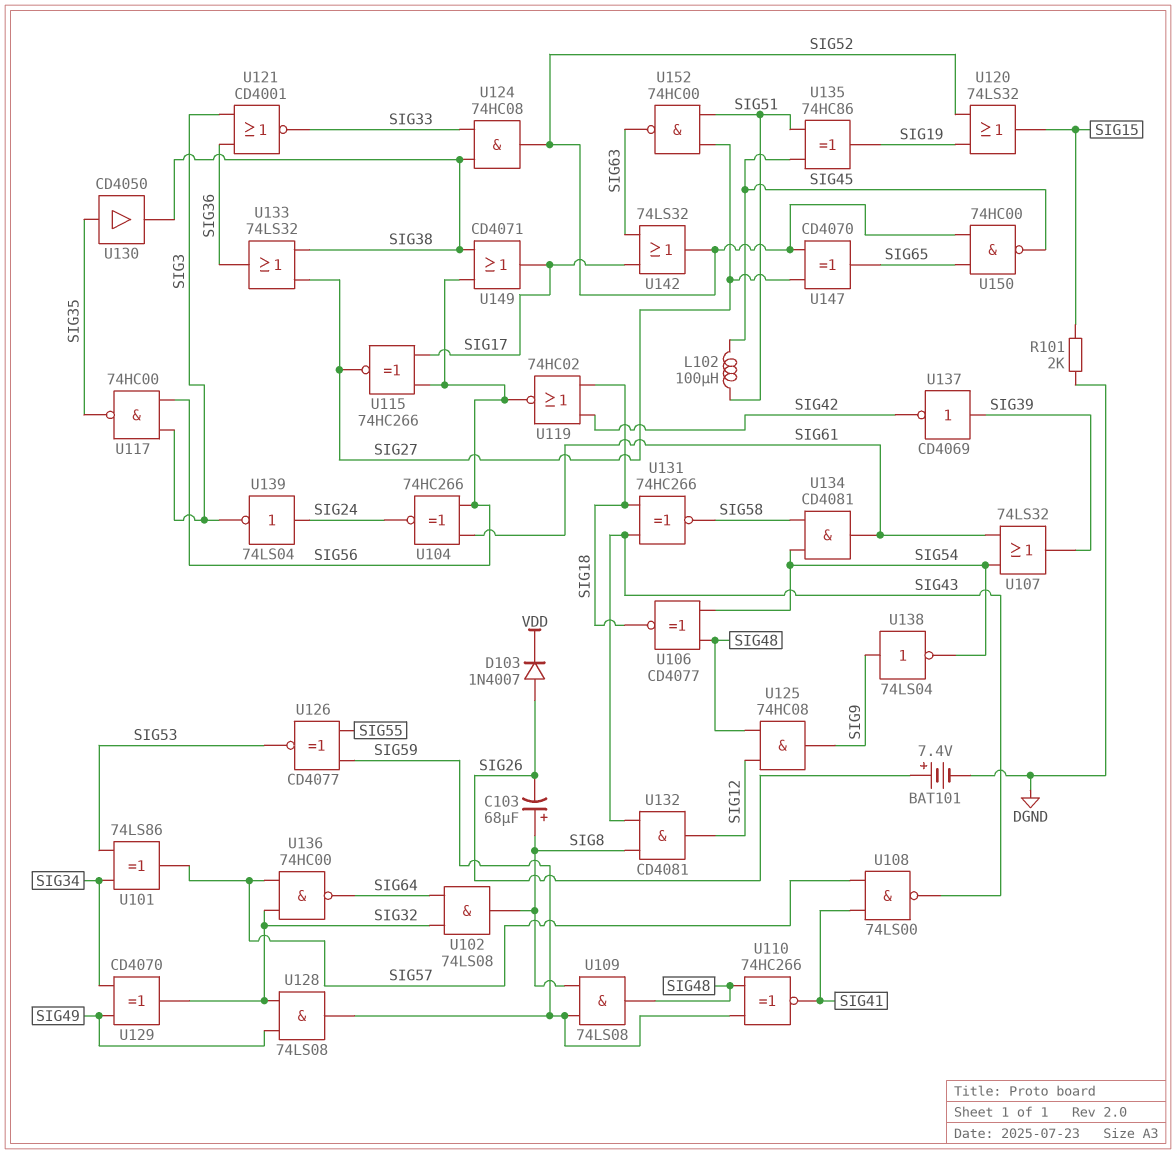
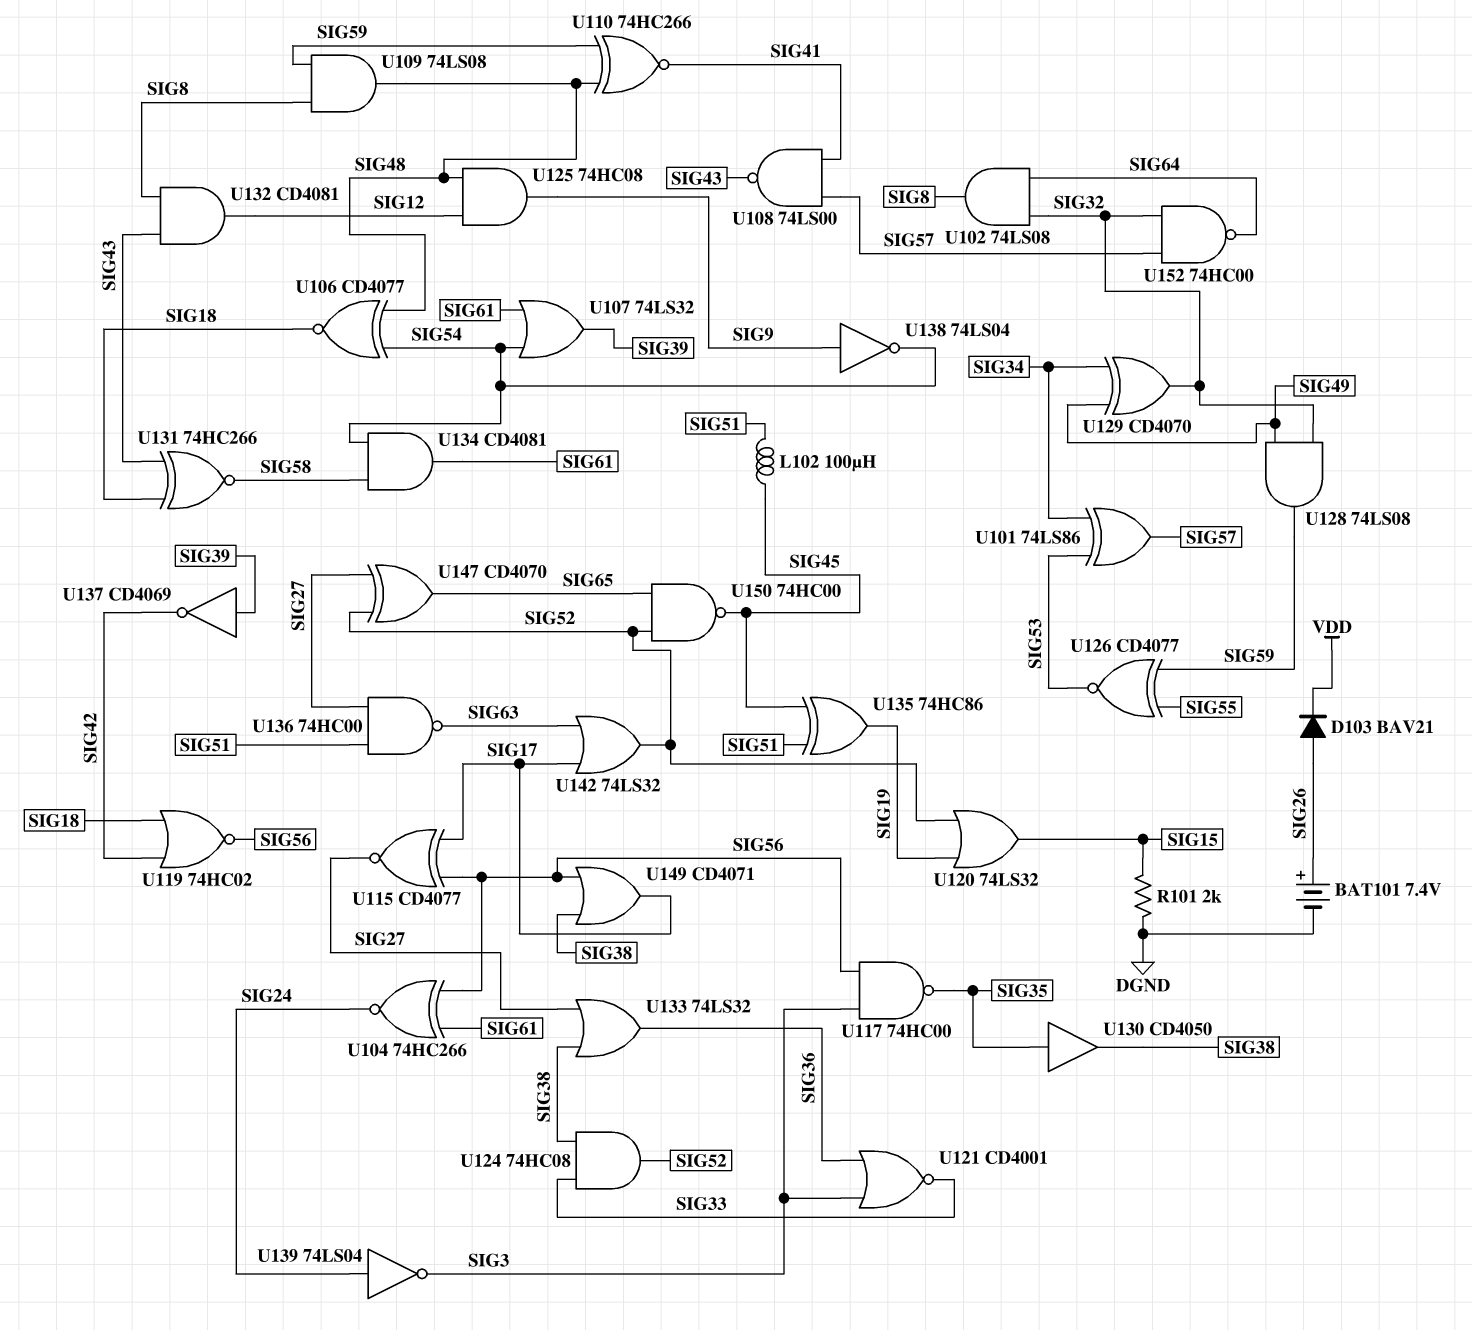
C103: 68uF (plus SIG8, minus SIG26) -> none
D103: diode 1N4007 (A SIG26, K VDD) -> diode BAV21 (A SIG26, K VDD)
U115: XNOR 74HC266 (in SIG17, in SIG56, out SIG27) -> XNOR CD4077 (in SIG17, in SIG56, out SIG27)
U136: NAND 74HC00 (in SIG32, in SIG57, out SIG64) -> NAND 74HC00 (in SIG27, in SIG51, out SIG63)
U152: NAND 74HC00 (in SIG27, in SIG51, out SIG63) -> NAND 74HC00 (in SIG32, in SIG57, out SIG64)

